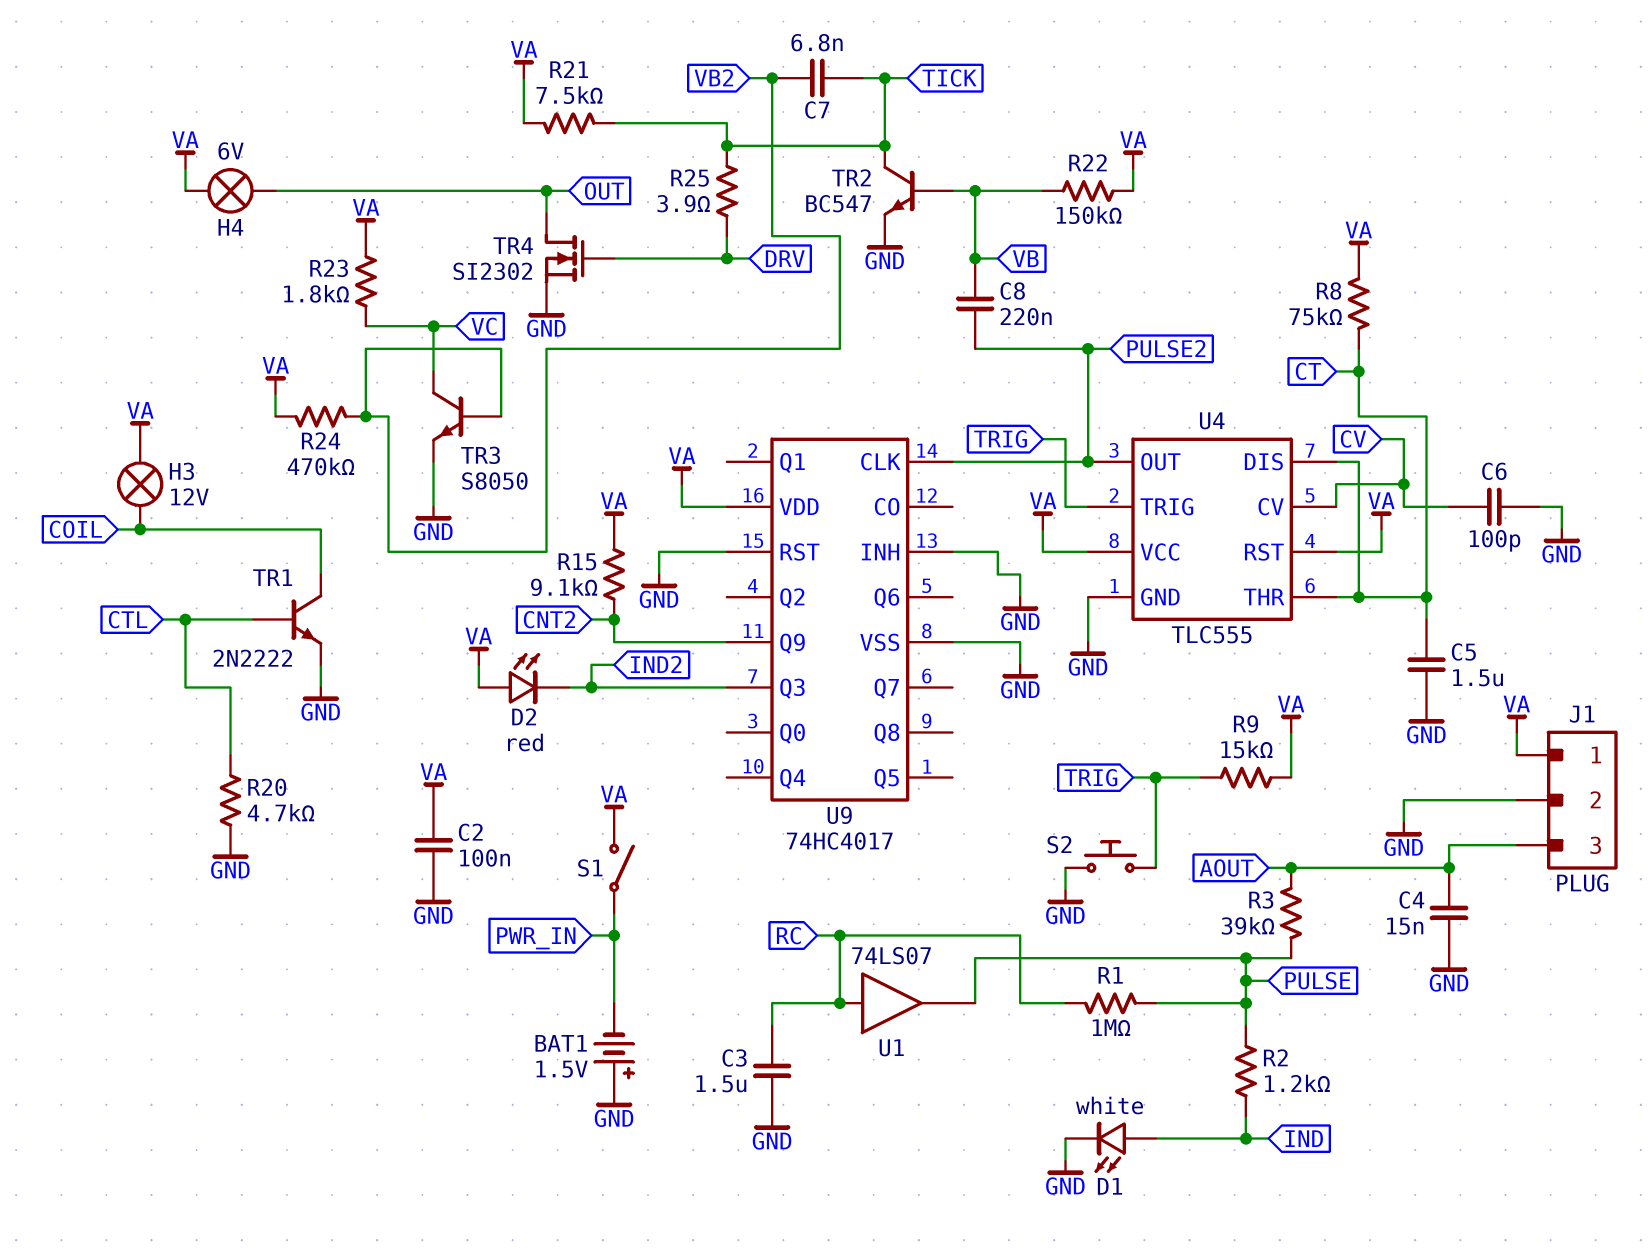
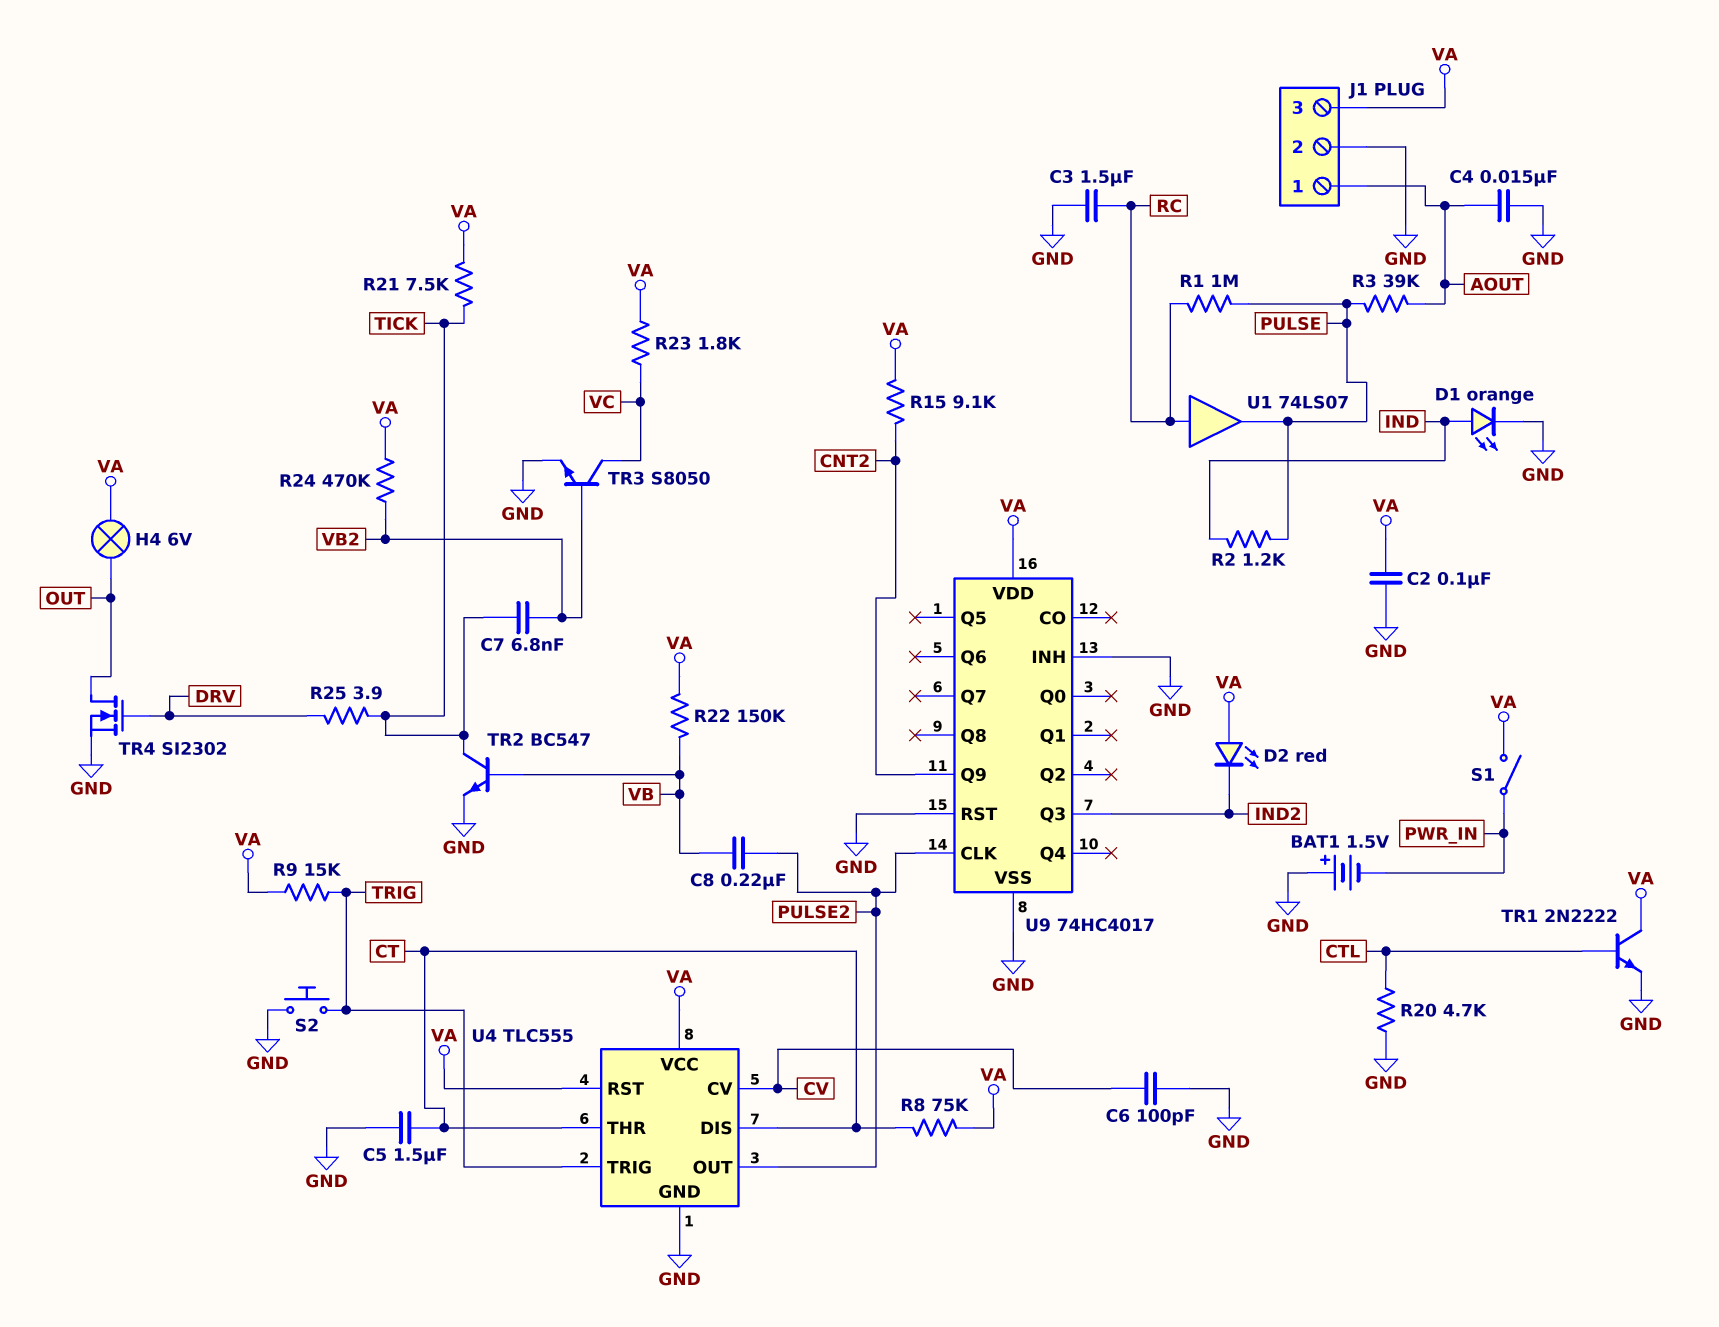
D1: LED white (A IND, K GND) -> LED orange (A IND, K GND)
H3: lamp 12V (COIL, VA) -> none
J1 pin 1: VA -> AOUT
J1 pin 3: AOUT -> VA
TR1: NPN 2N2222 (B CTL, C COIL, E GND) -> NPN 2N2222 (B CTL, C VA, E GND)

